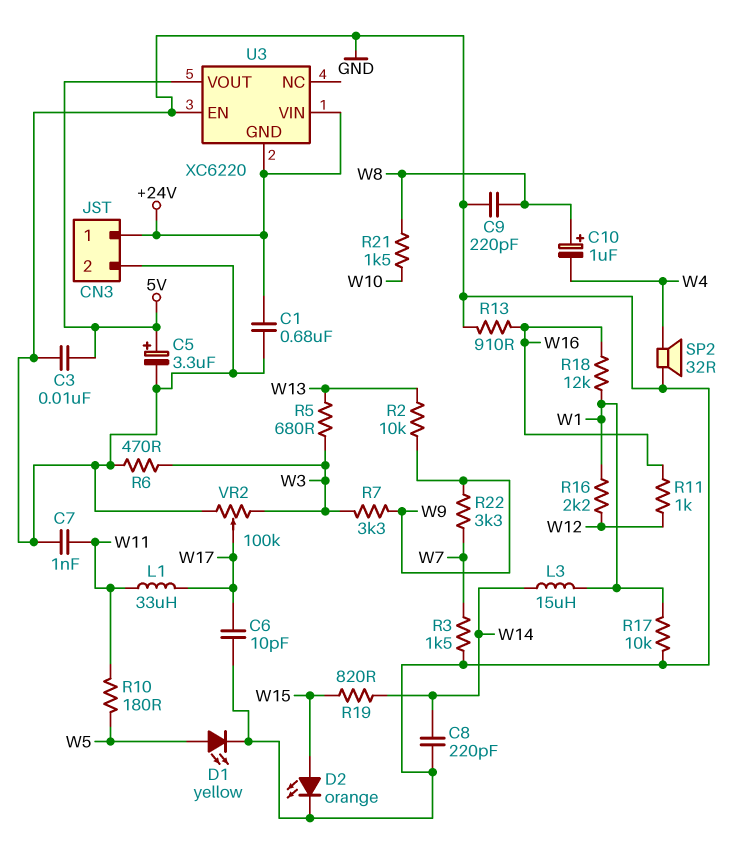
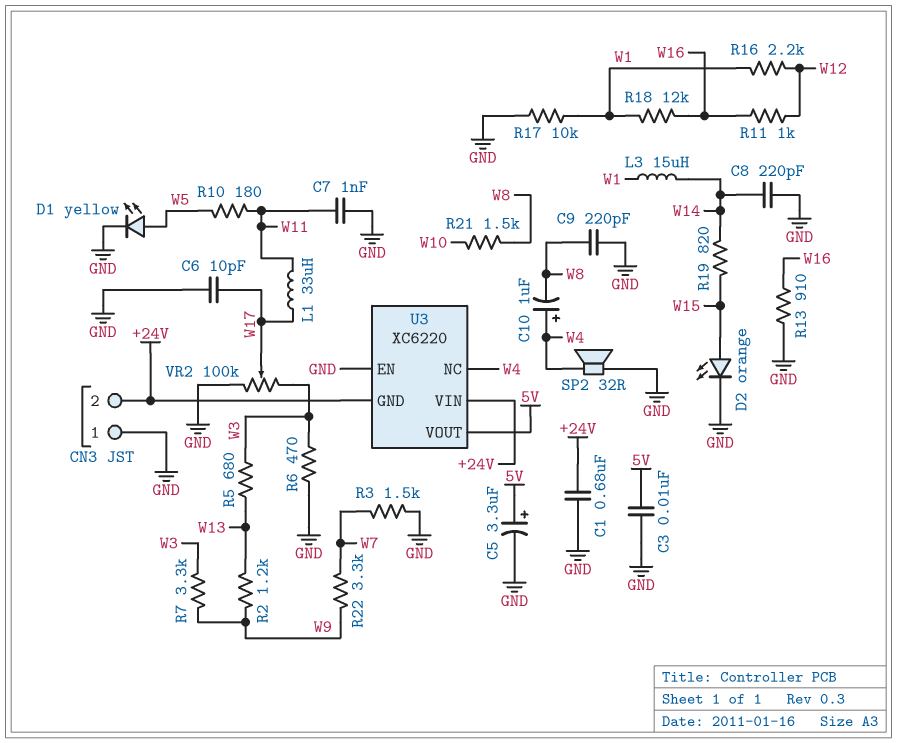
C10: 1uF (plus W8, minus W4) -> 1uF (plus W4, minus W8)
CN3 pin 1: +24V -> GND
CN3 pin 2: GND -> +24V
R2: 10k (W9, W13) -> 1.2k (W9, W13)
U3 pin NC: none -> W4

